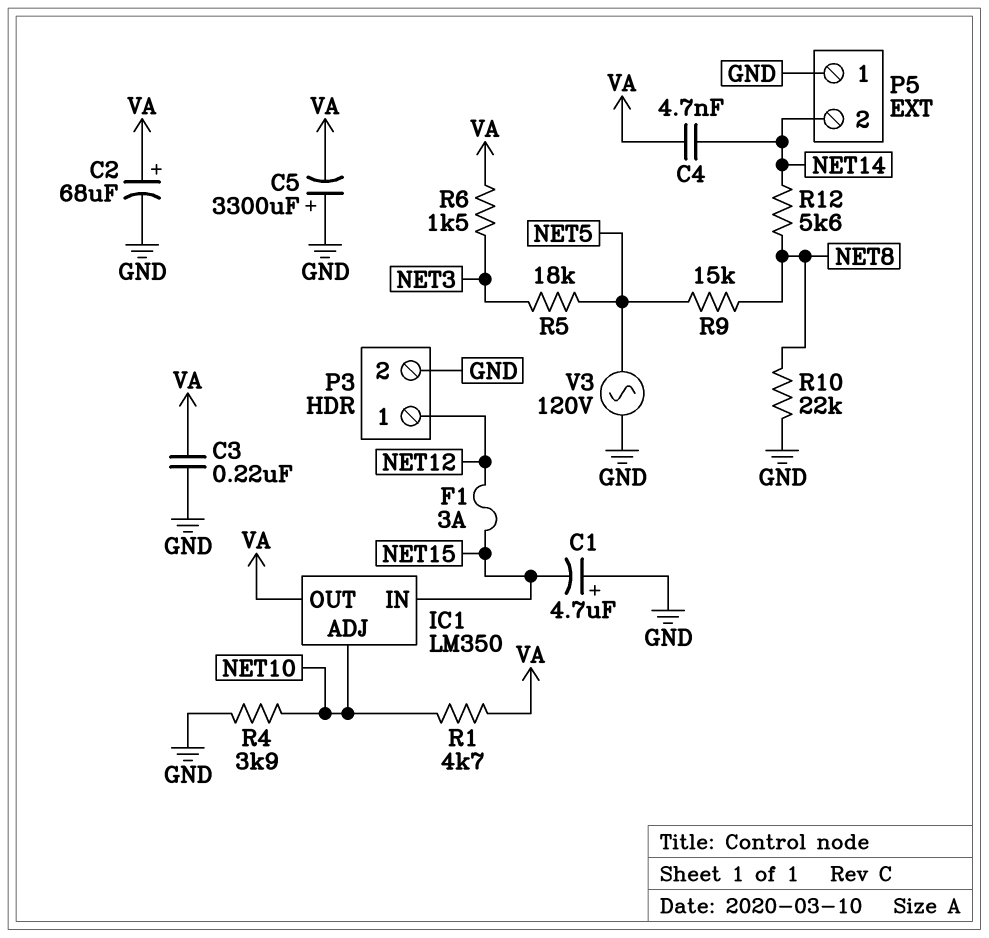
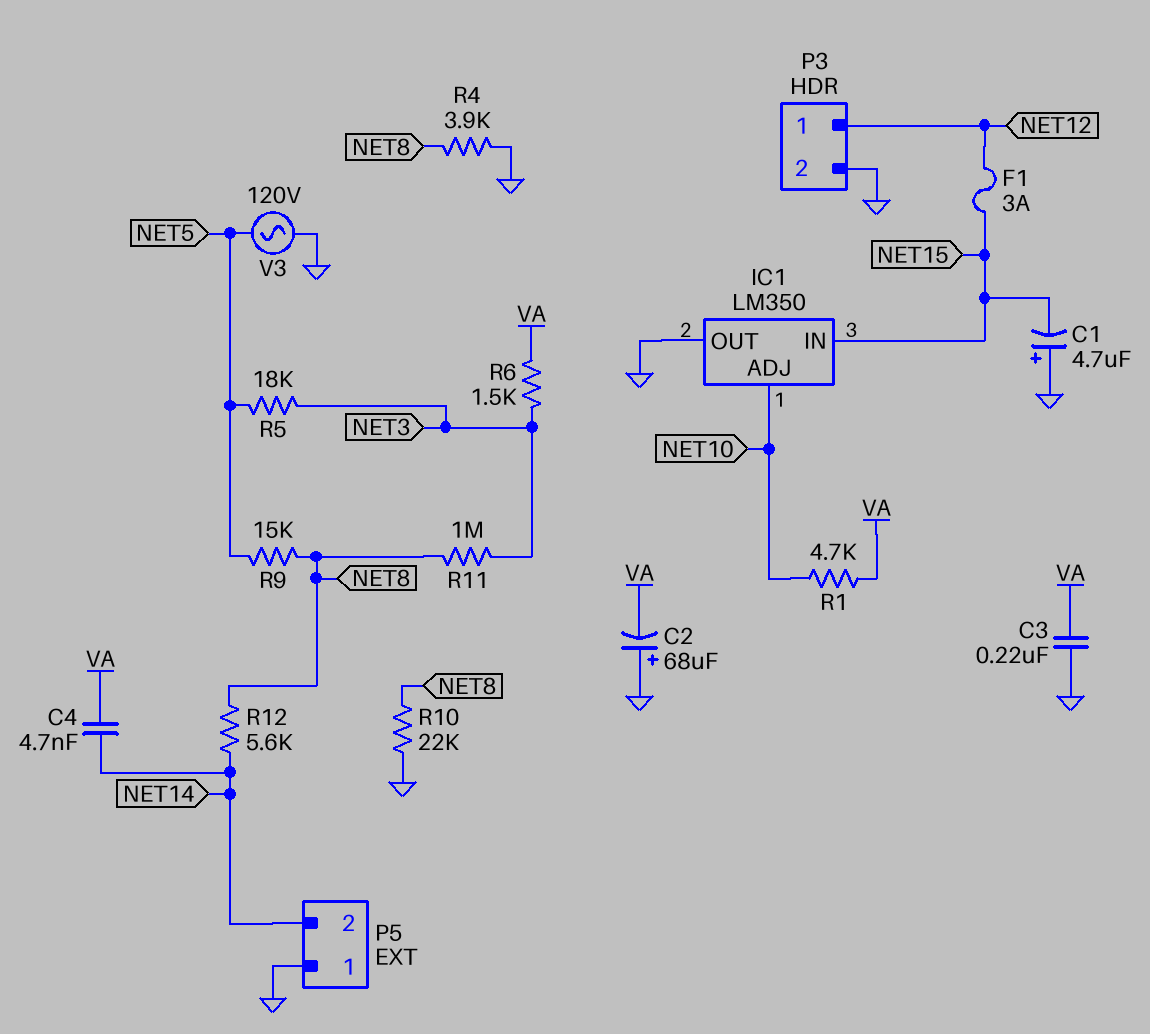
C2: 68uF (plus VA, minus GND) -> 68uF (plus GND, minus VA)
C5: 3300uF (plus GND, minus VA) -> none
IC1 pin OUT: VA -> GND
R4: 3.9k (GND, NET10) -> 3.9k (GND, NET8)
R11: none -> 1M (NET3, NET8)

